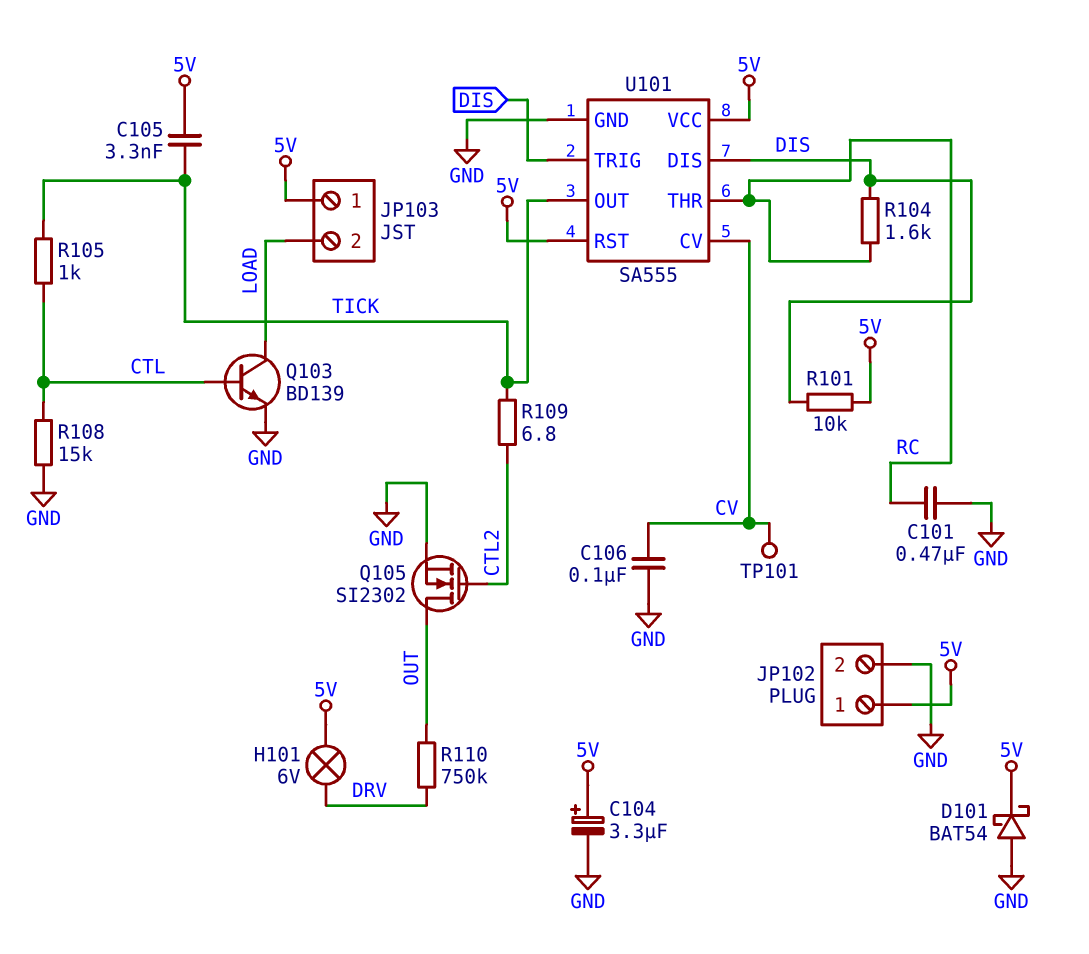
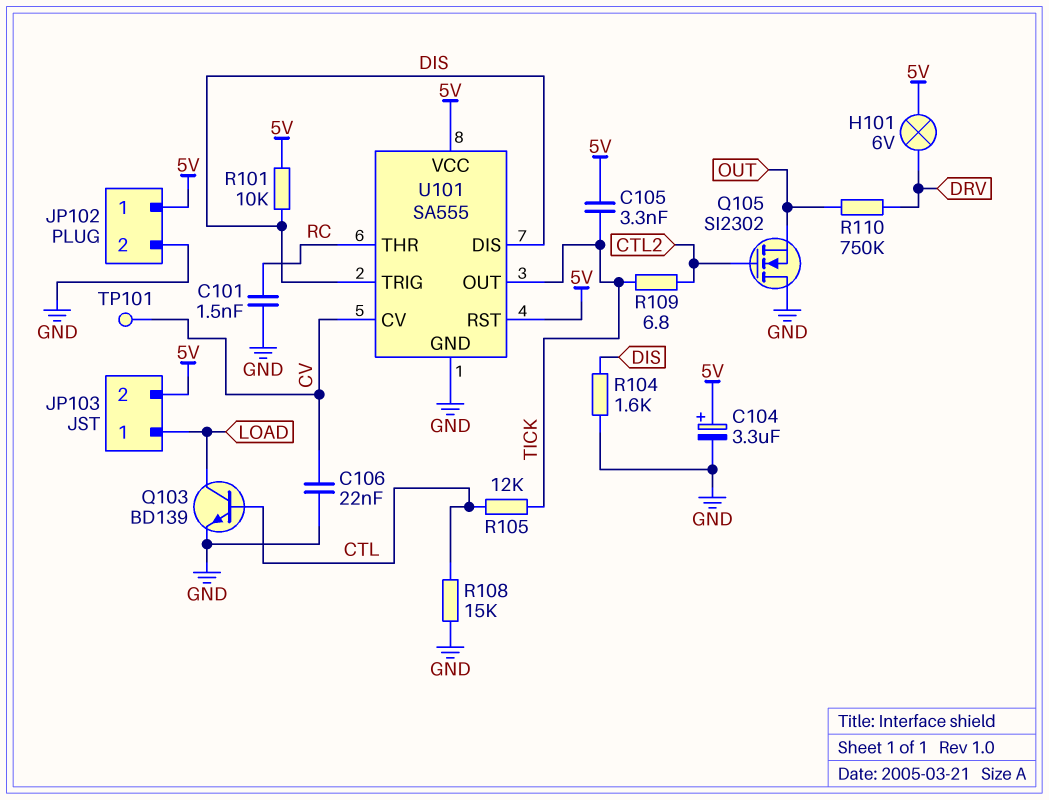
C101: 470nF (GND, RC) -> 1.5nF (GND, RC)
C106: 100nF (CV, GND) -> 22nF (CV, GND)
D101: schottky BAT54 (A GND, K 5V) -> none
JP103 pin 1: 5V -> LOAD
JP103 pin 2: LOAD -> 5V
Q105: NMOS SI2302 (G CTL2, D OUT, S GND) -> NMOS SI2302 (G CTL2, D GND, S OUT)
R104: 1.6k (DIS, RC) -> 1.6k (DIS, GND)
R105: 1k (CTL, TICK) -> 12k (CTL, TICK)

